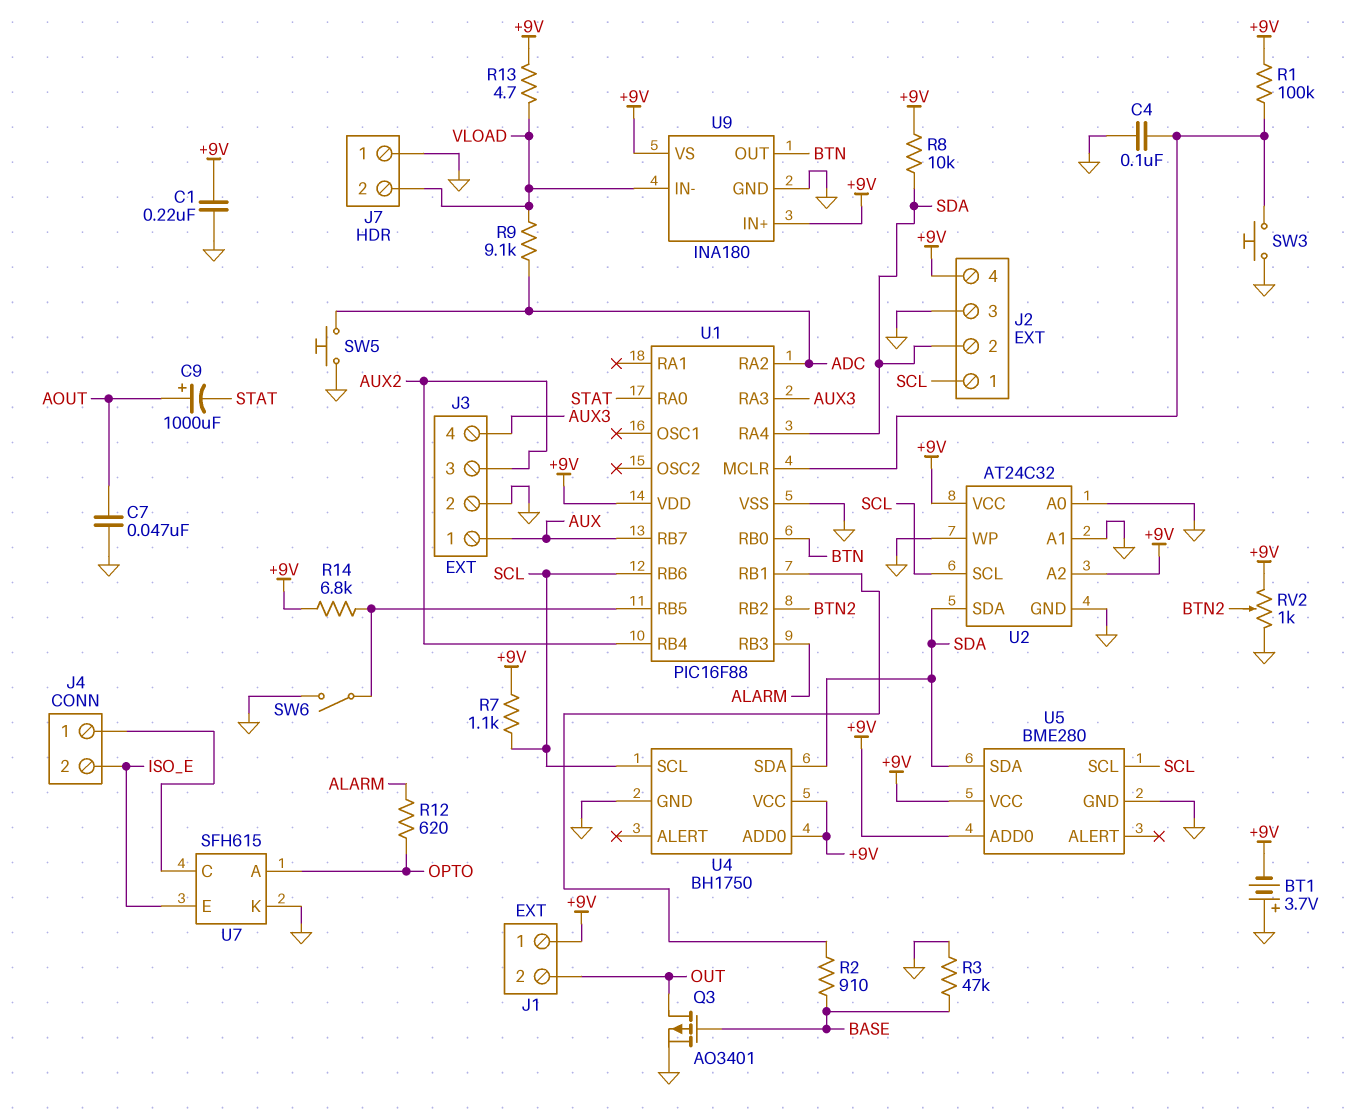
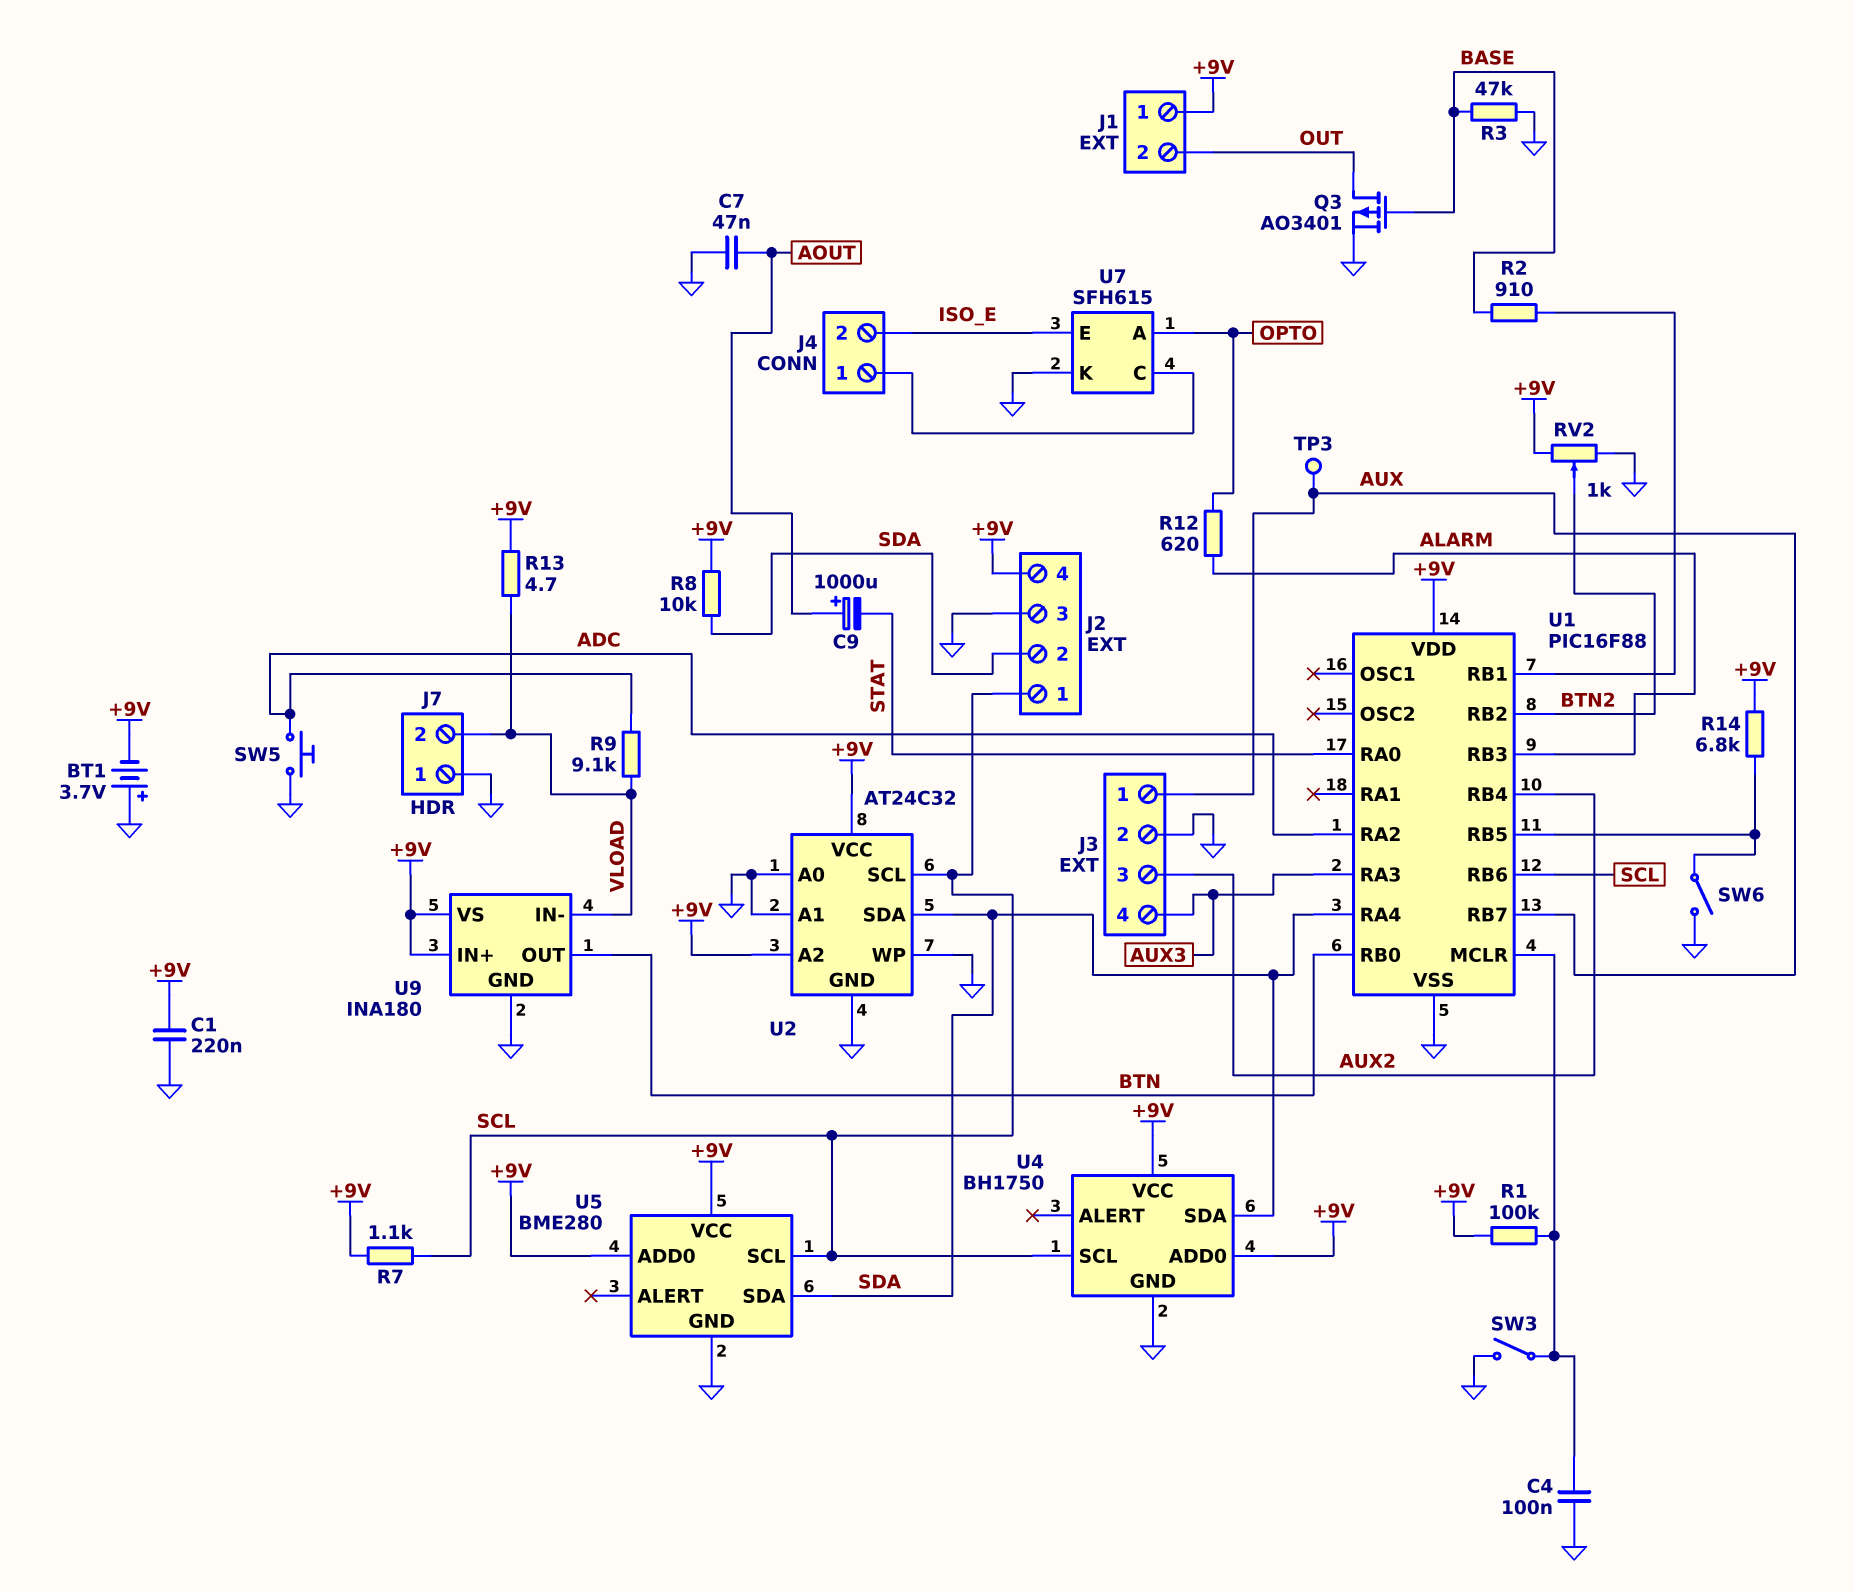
SW3: button (GND, U1/MCLR) -> switch (GND, U1/MCLR)
TP3: none -> test point (AUX)

